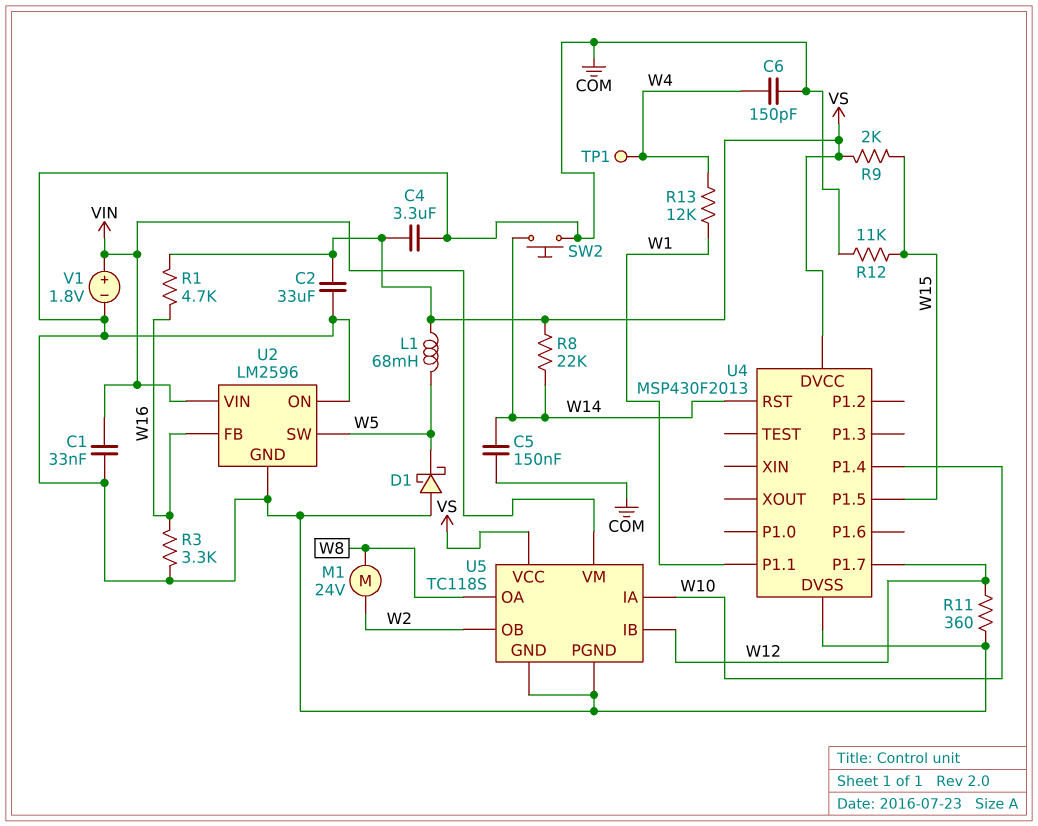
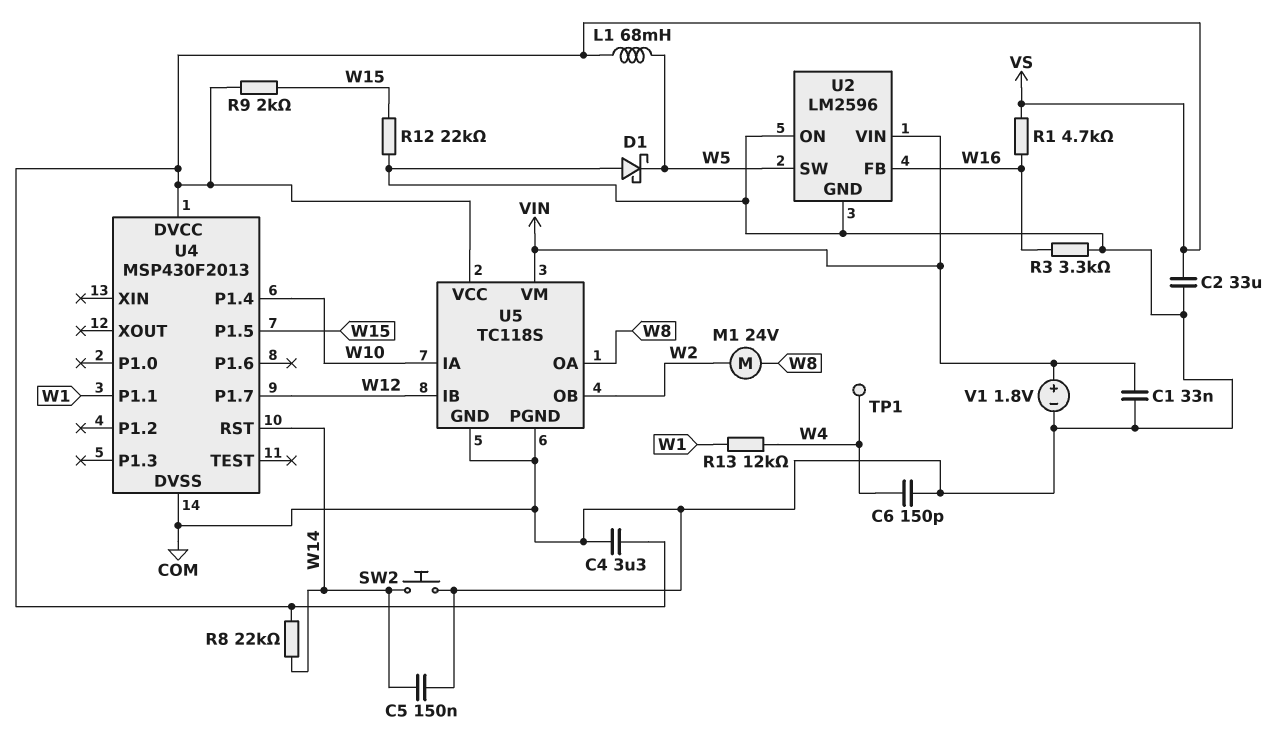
R11: 360 (COM, W12) -> none
R12: 11k (COM, W15) -> 22k (COM, W15)

